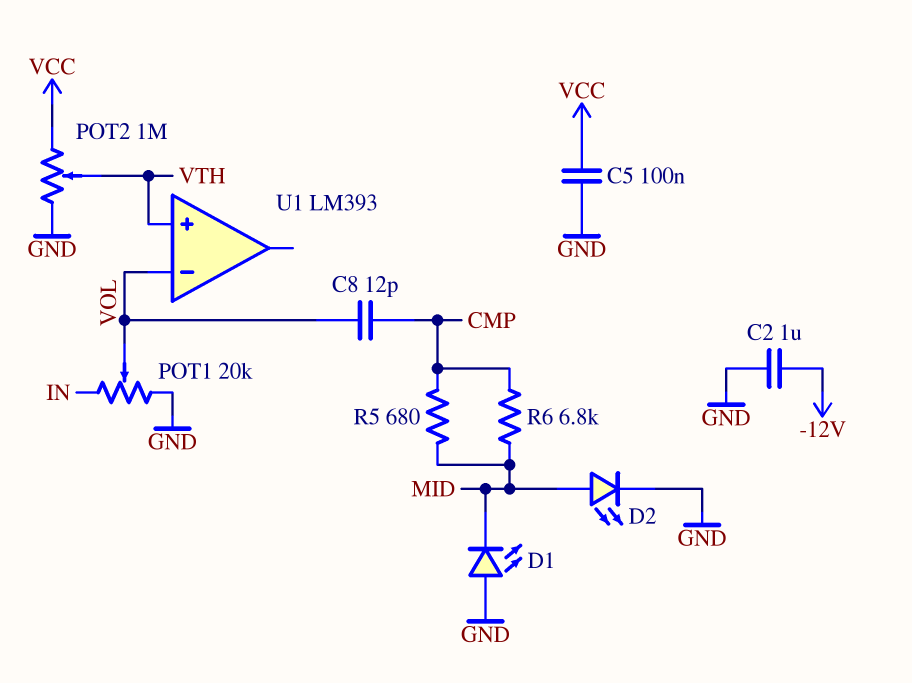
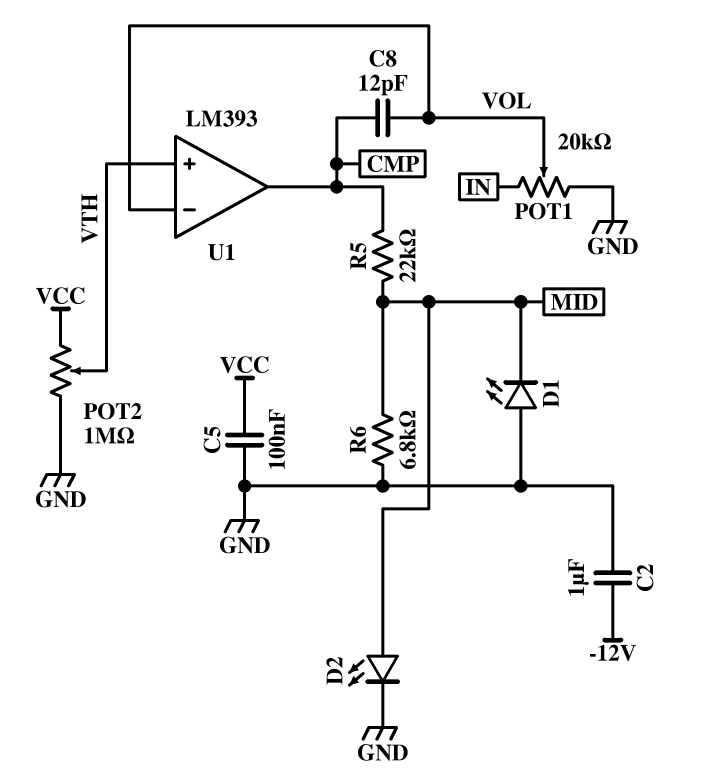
R5: 680 (CMP, MID) -> 22k (CMP, MID)
R6: 6.8k (CMP, MID) -> 6.8k (GND, MID)
U1 pin out: none -> CMP

